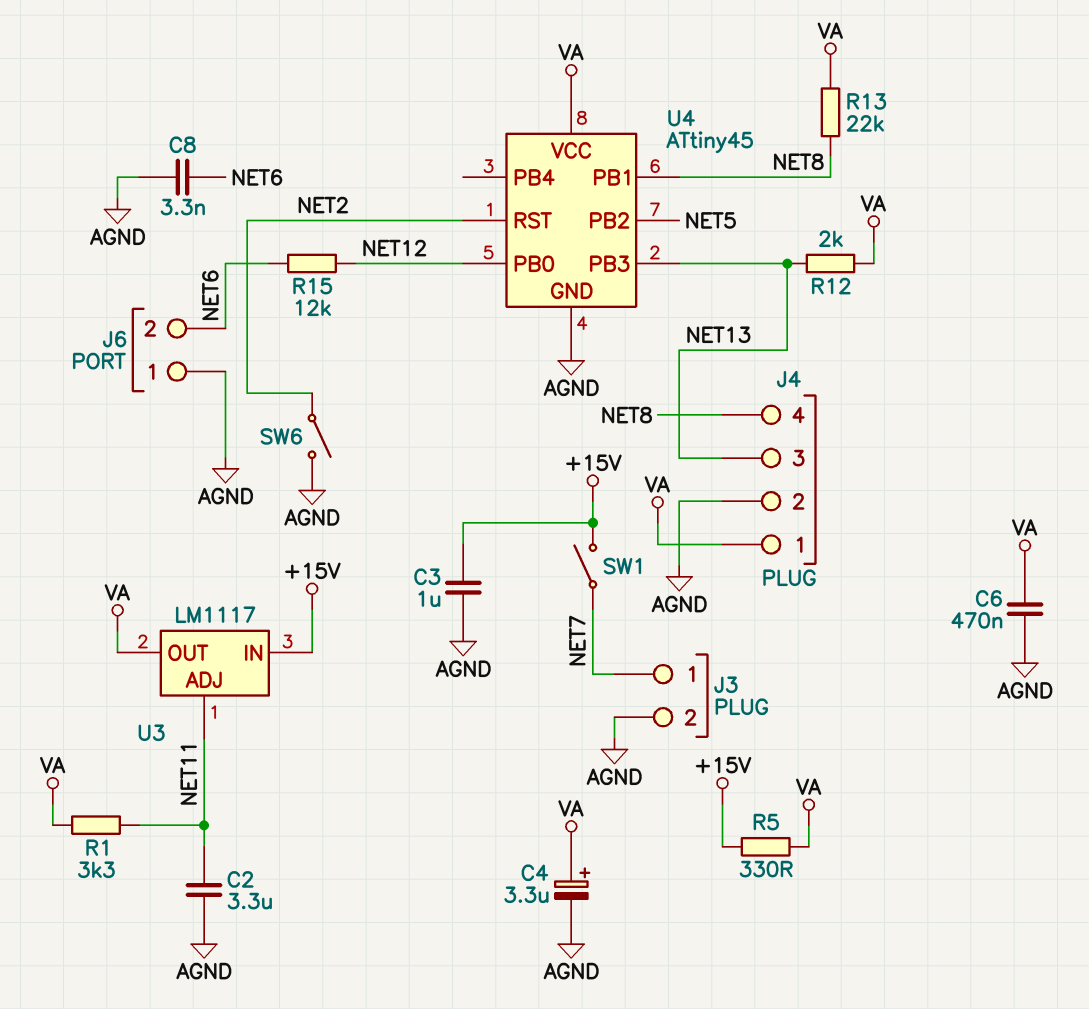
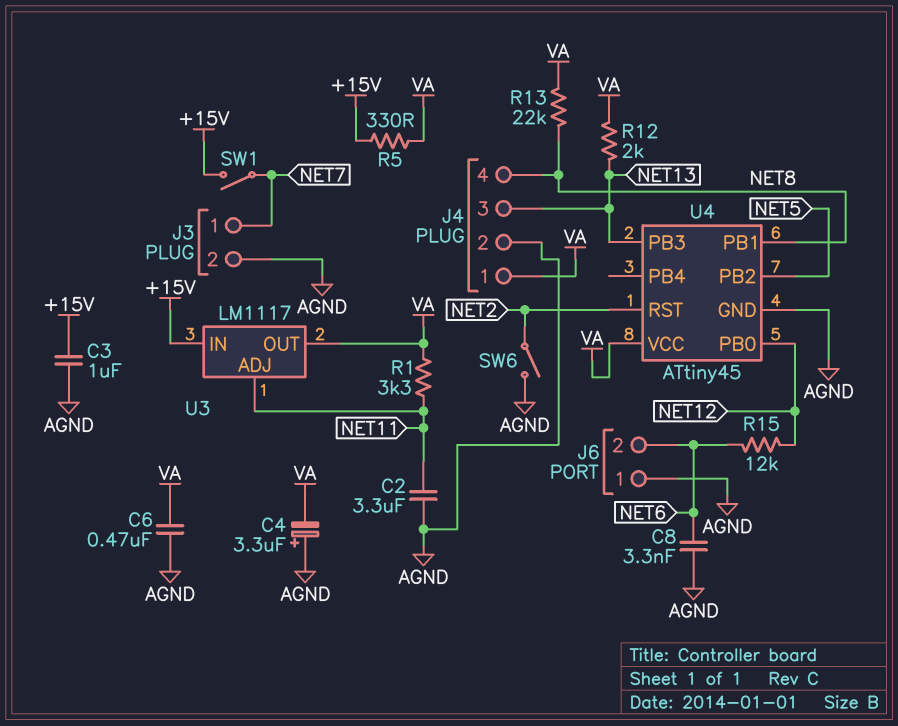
C4: 3.3uF (plus VA, minus AGND) -> 3.3uF (plus AGND, minus VA)

